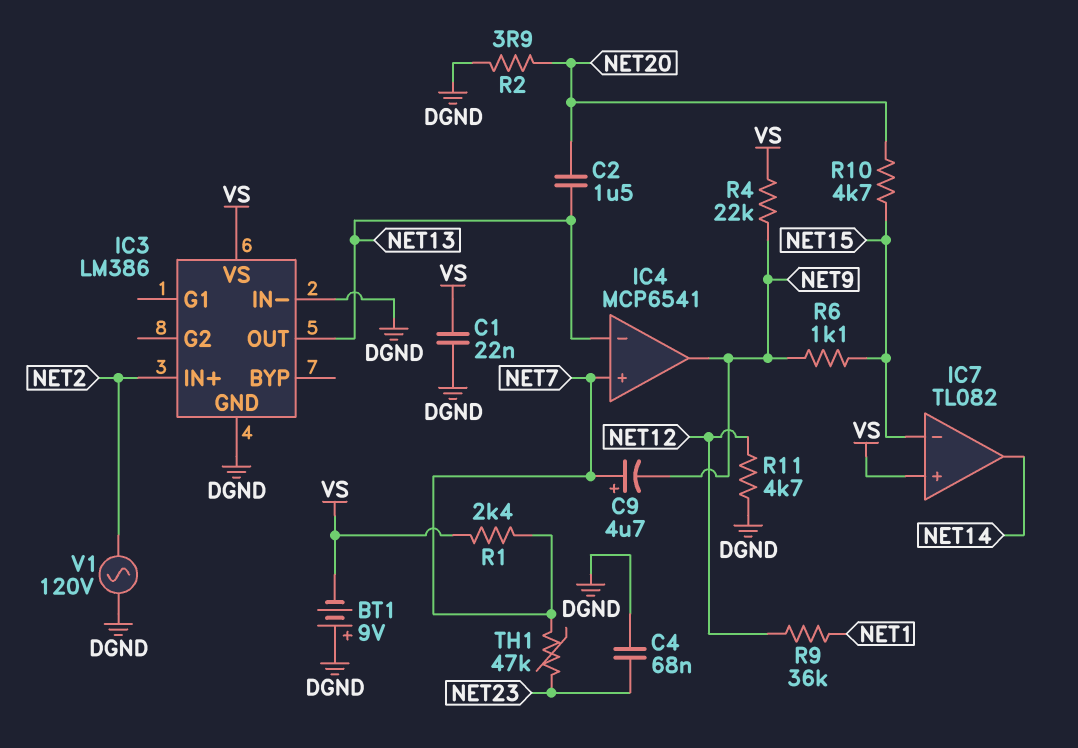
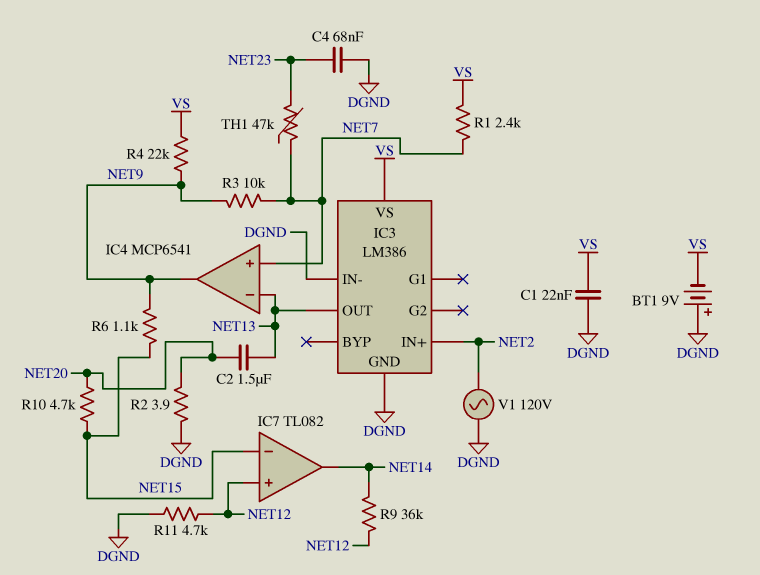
C9: 4.7uF (plus NET7, minus NET9) -> none
IC7 pin in+: VS -> NET12
R3: none -> 10k (NET7, NET9)
R9: 36k (NET1, NET12) -> 36k (NET12, NET14)

